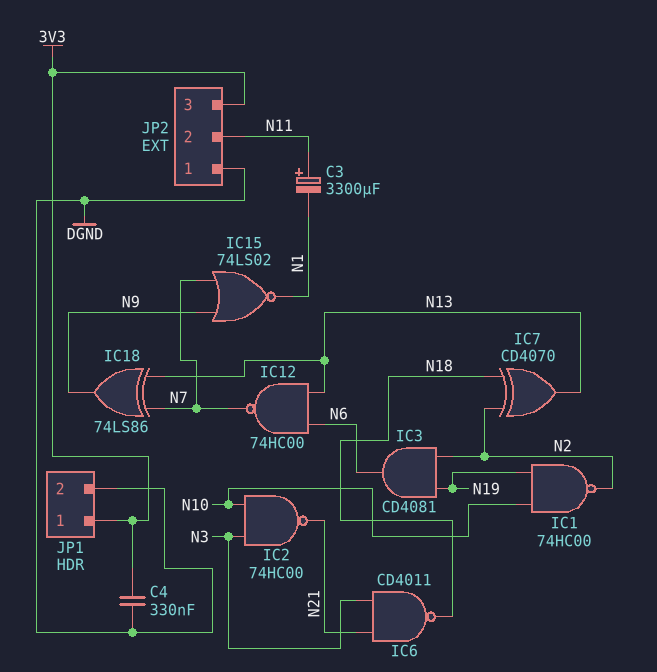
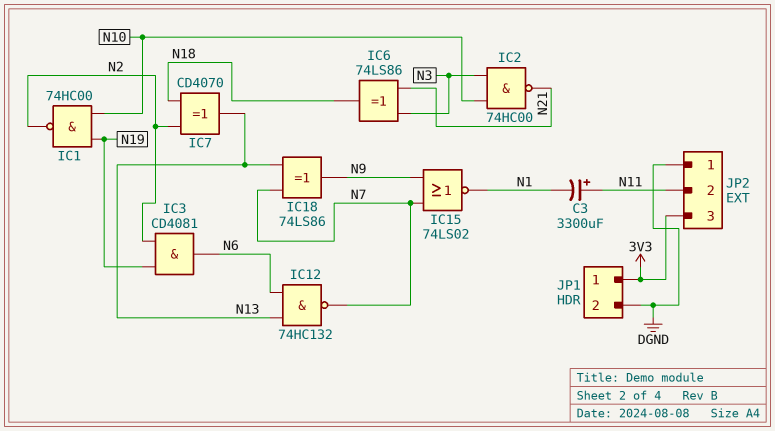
C4: 330nF (3V3, DGND) -> none
IC6: NAND CD4011 (in N3, in N21, out N18) -> XOR 74LS86 (in N3, in N21, out N18)
IC12: NAND 74HC00 (in N6, in N13, out N7) -> NAND 74HC132 (in N6, in N13, out N7)

